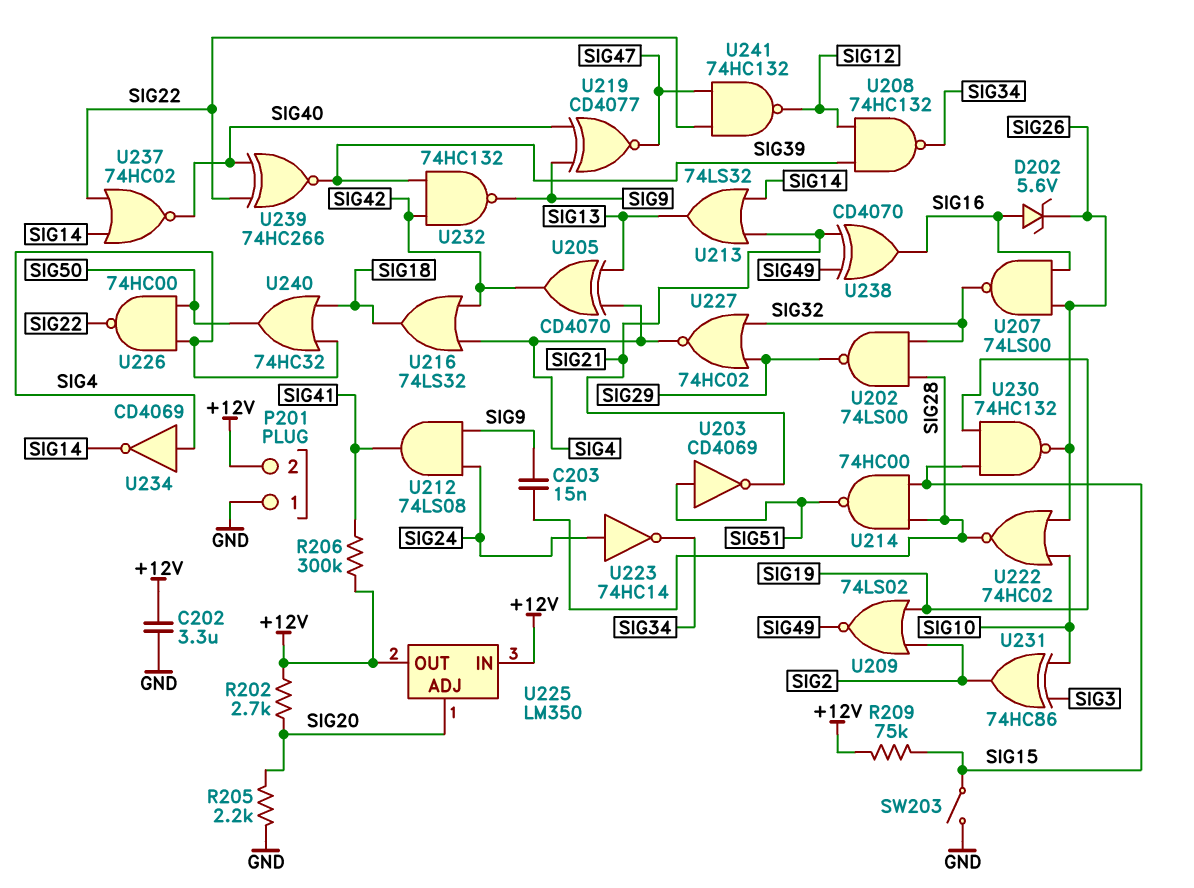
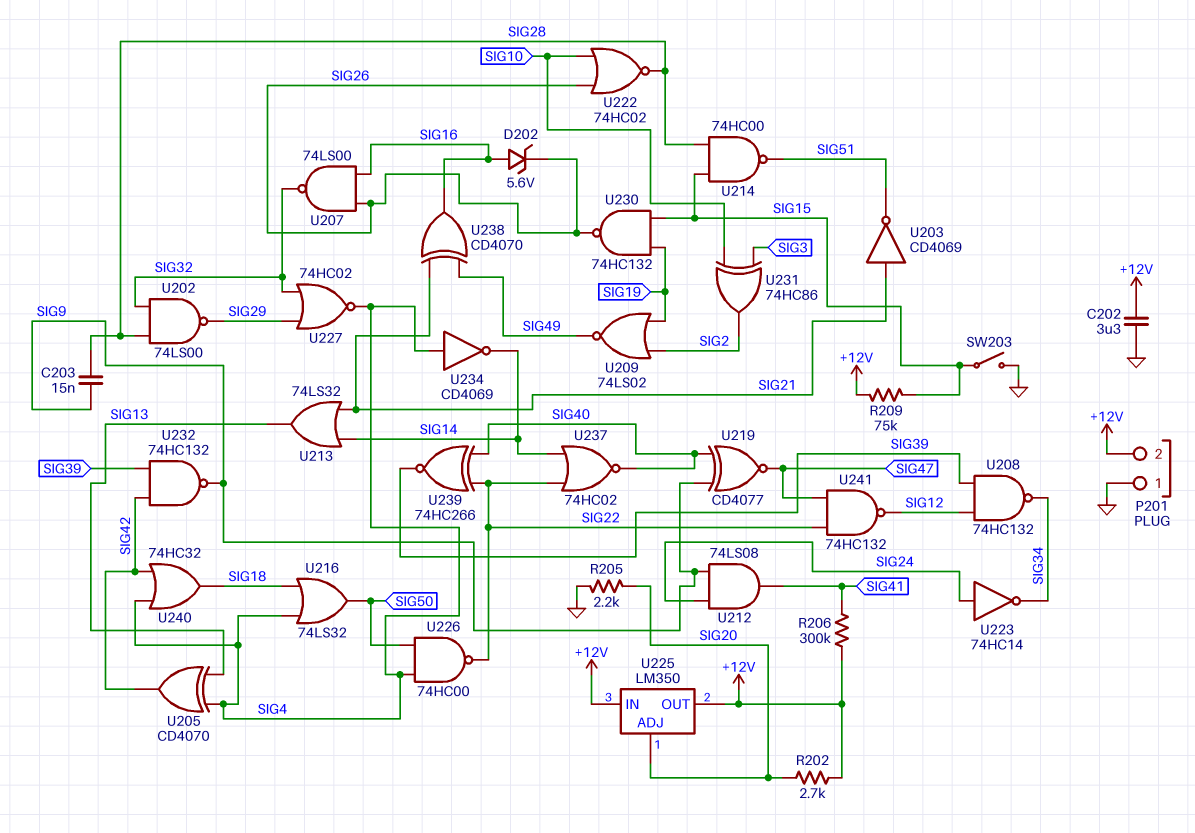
U203: NOT CD4069 (in SIG51, out SIG21) -> NOT CD4069 (in SIG21, out SIG51)
U216: OR 74LS32 (in SIG4, in SIG42, out SIG18) -> OR 74LS32 (in SIG4, in SIG18, out SIG50)
U240: OR 74HC32 (in SIG4, in SIG18, out SIG50) -> OR 74HC32 (in SIG4, in SIG42, out SIG18)

